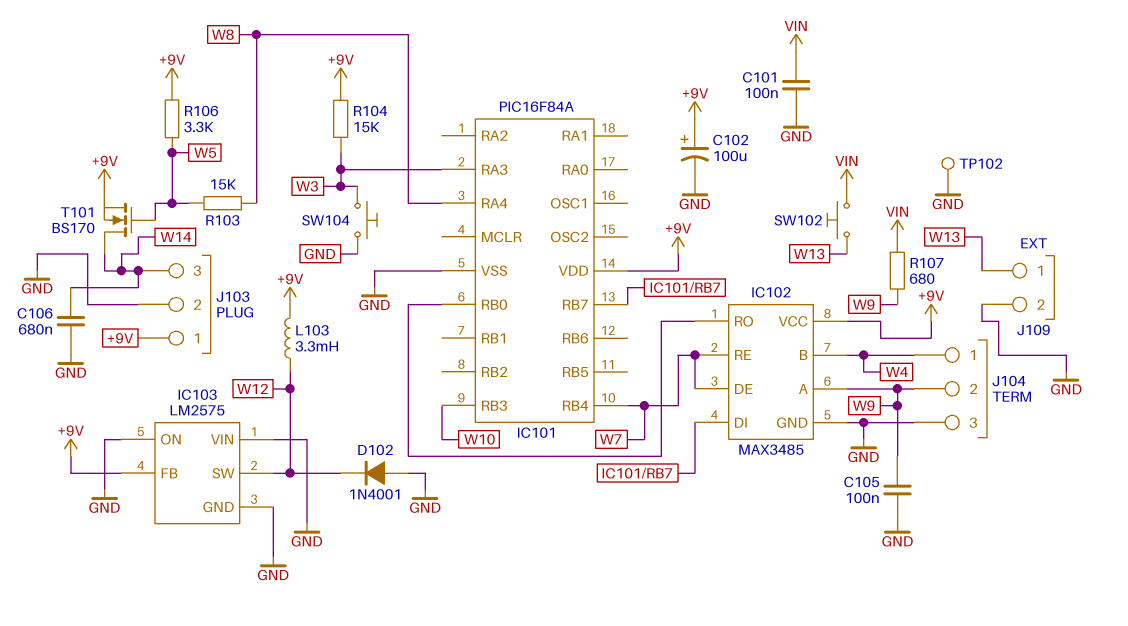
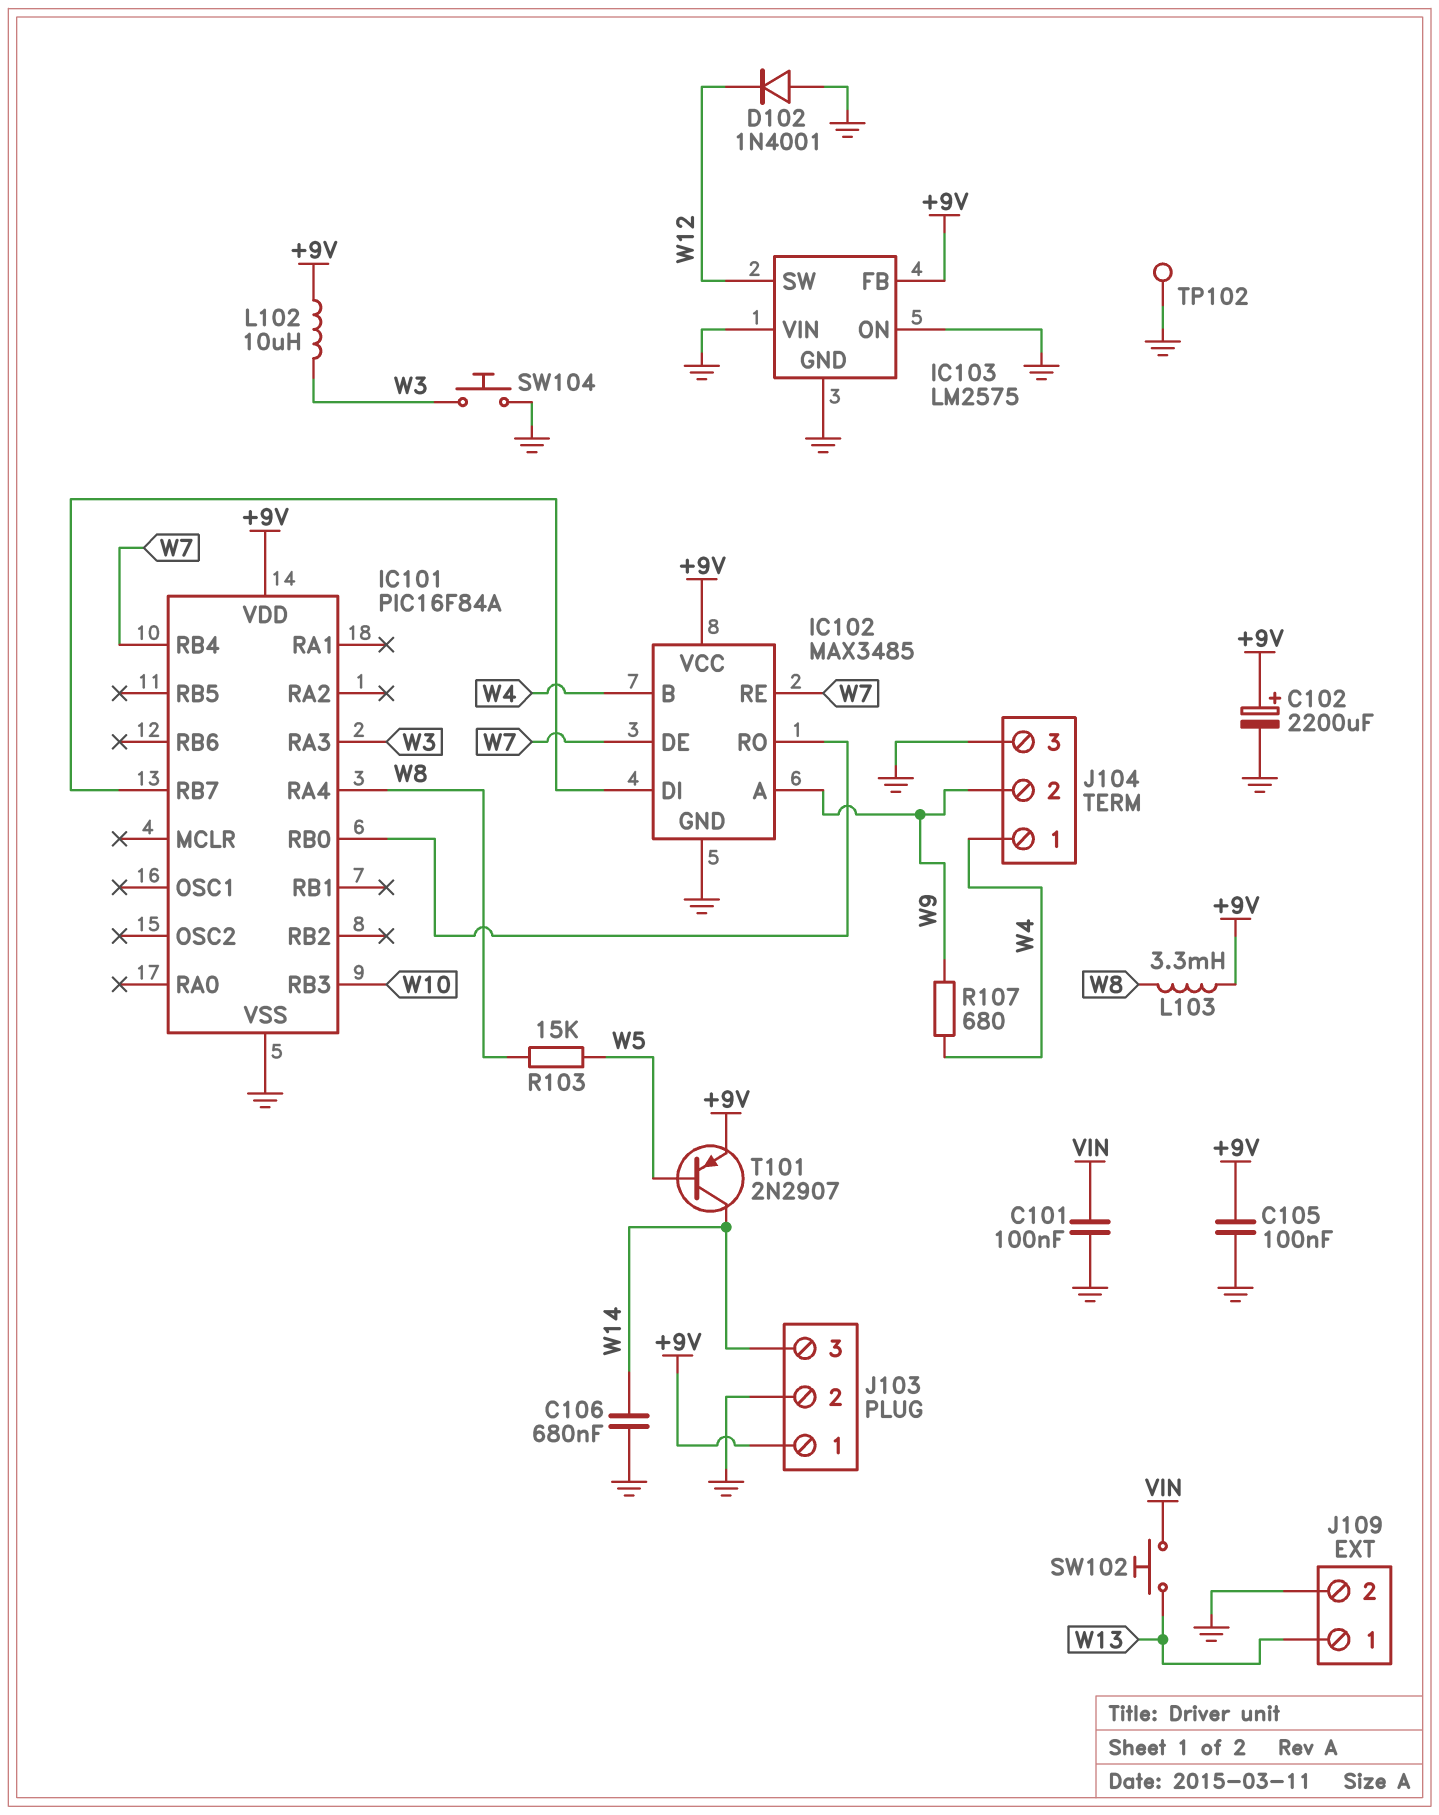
C102: 100uF (plus +9V, minus GND) -> 2200uF (plus +9V, minus GND)
C105: 100nF (GND, W9) -> 100nF (+9V, GND)
L102: none -> 10uH (+9V, W3)
L103: 3.3mH (+9V, W12) -> 3.3mH (+9V, W8)
R104: 15k (+9V, W3) -> none
R106: 3.3k (+9V, W5) -> none
R107: 680 (VIN, W9) -> 680 (W4, W9)
T101: NMOS BS170 (G W5, D W14, S +9V) -> PNP 2N2907 (B W5, C W14, E +9V)

